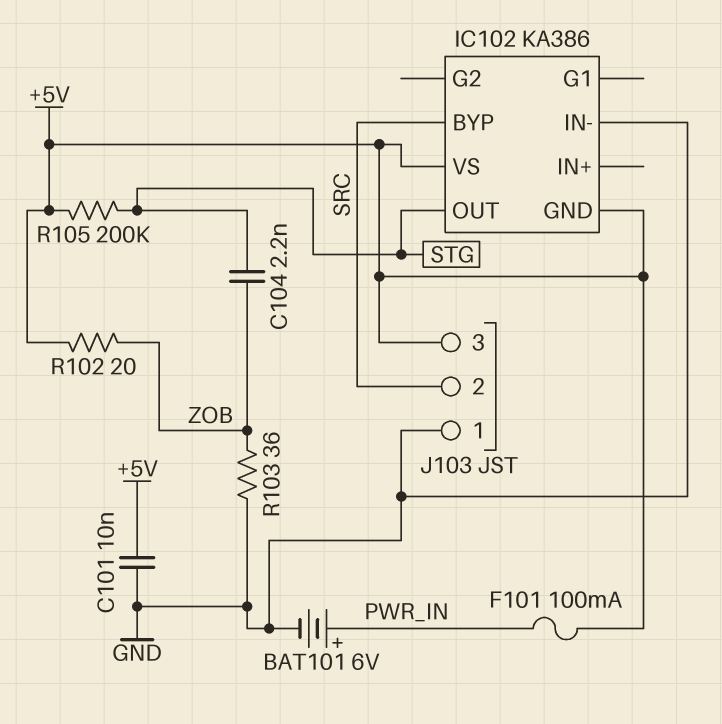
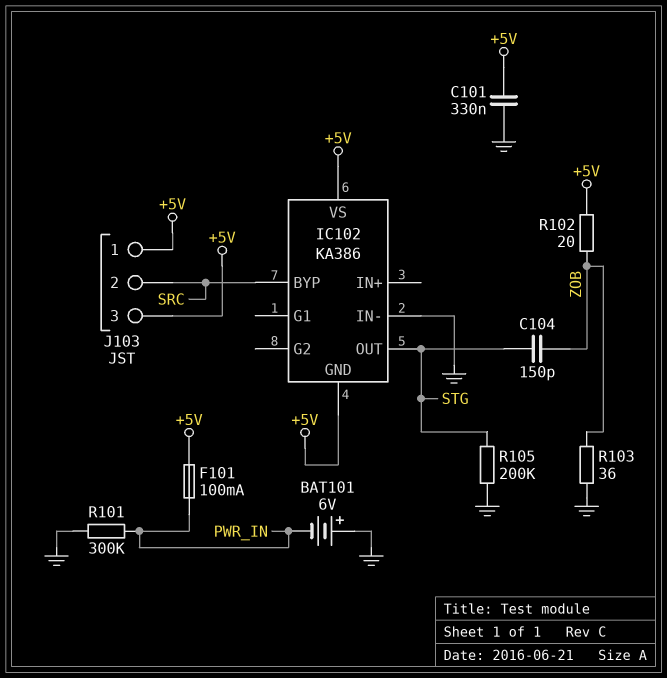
BAT101: 6V (plus PWR_IN, minus GND) -> 6V (plus GND, minus PWR_IN)
C101: 10nF (+5V, GND) -> 330nF (+5V, GND)
C104: 2.2nF (STG, ZOB) -> 150pF (STG, ZOB)
J103 pin 1: GND -> +5V
R101: none -> 300k (GND, PWR_IN)
R105: 200k (+5V, STG) -> 200k (GND, STG)

